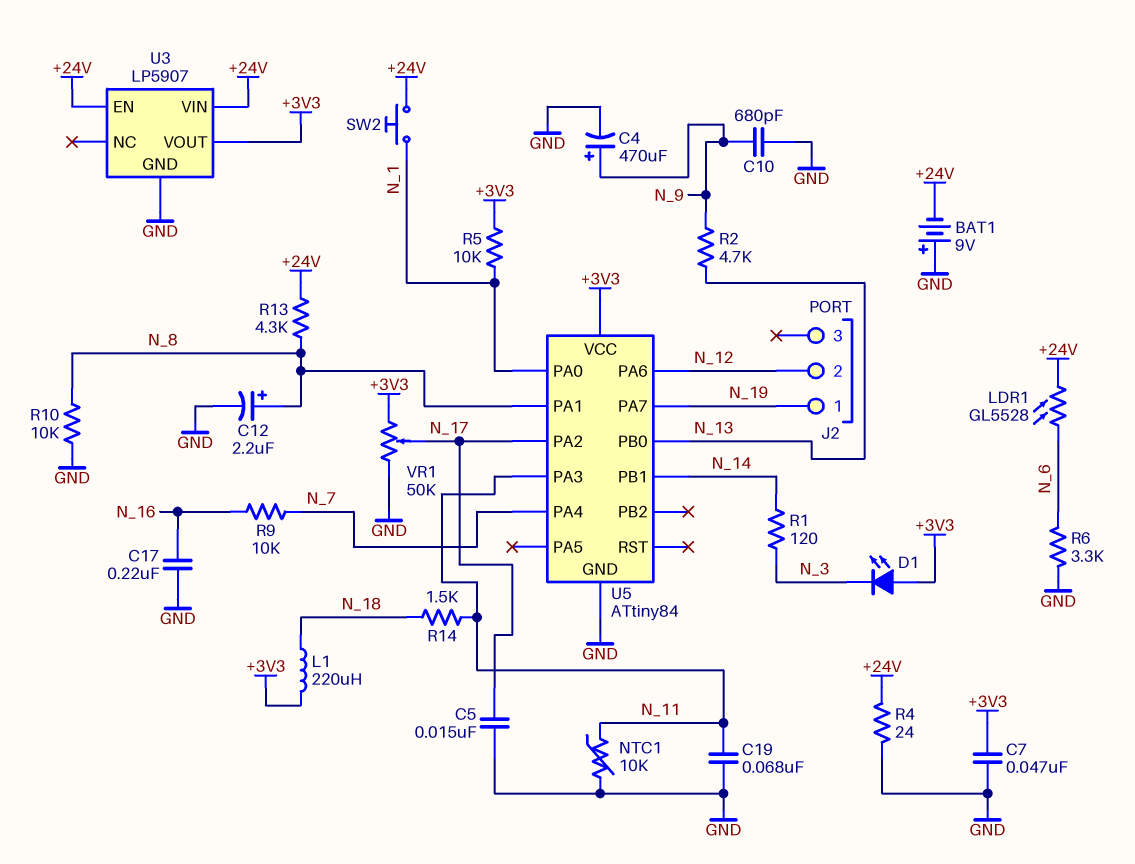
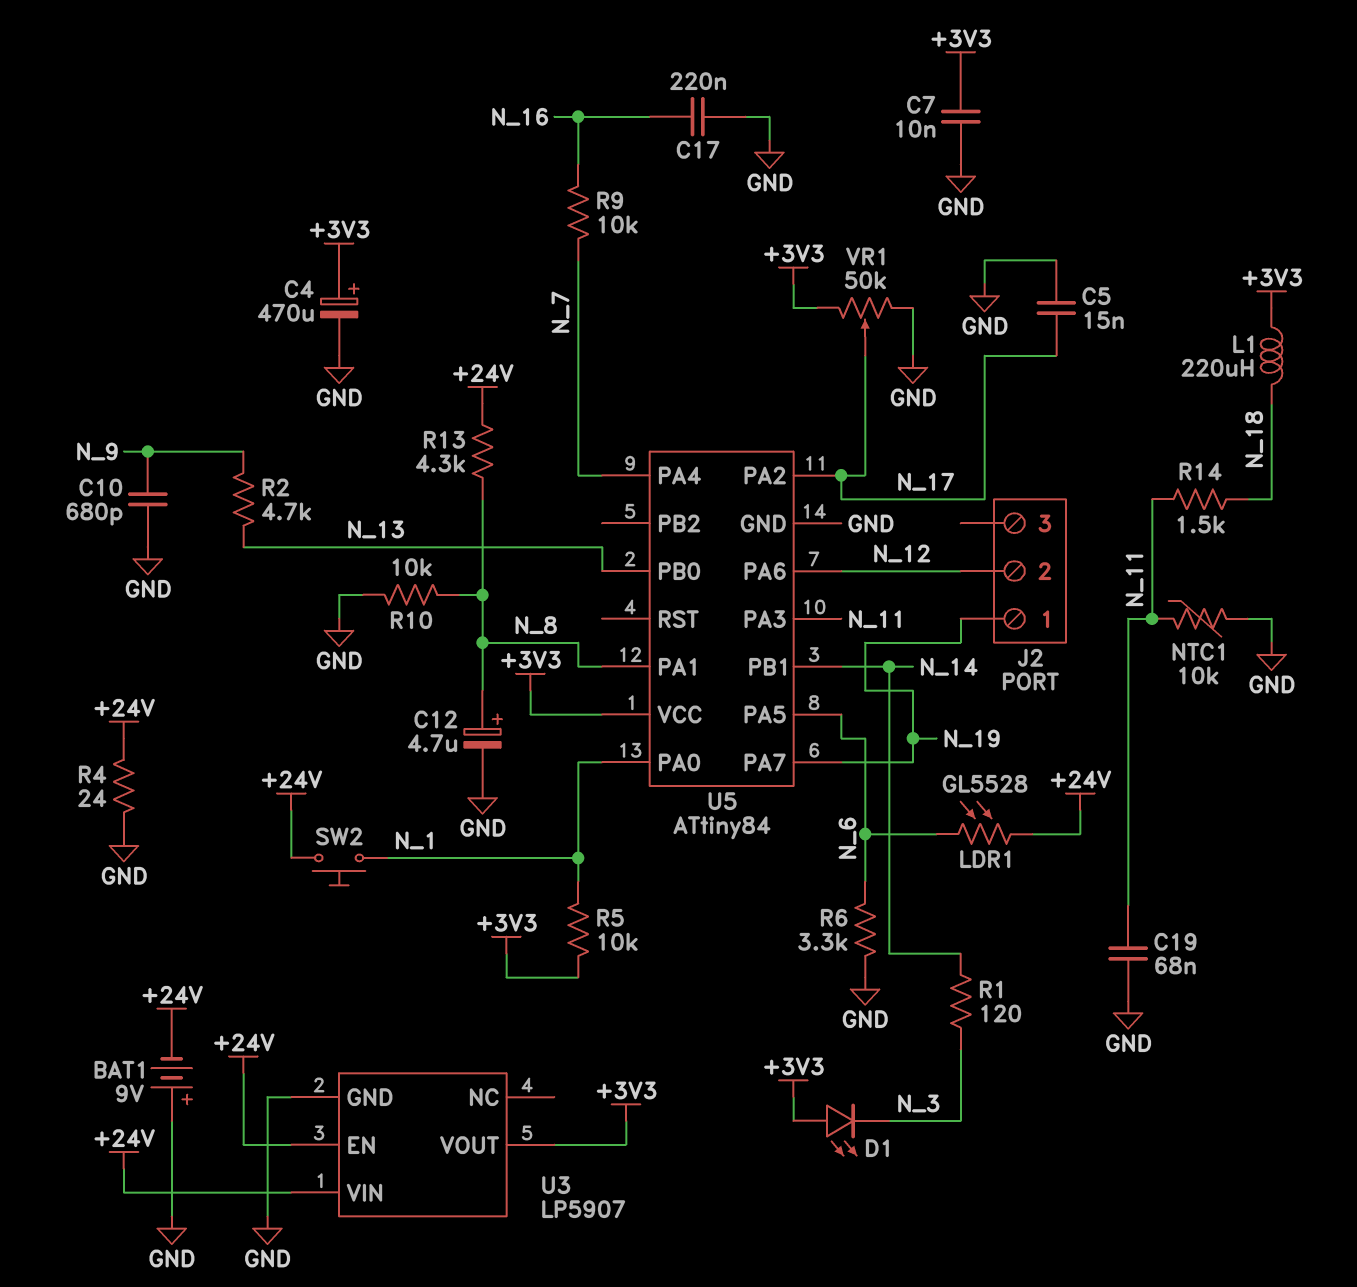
C4: 470uF (plus N_9, minus GND) -> 470uF (plus +3V3, minus GND)
C7: 47nF (+3V3, GND) -> 10nF (+3V3, GND)
C12: 2.2uF (plus N_8, minus GND) -> 4.7uF (plus N_8, minus GND)
U5 pin PA5: none -> N_6

